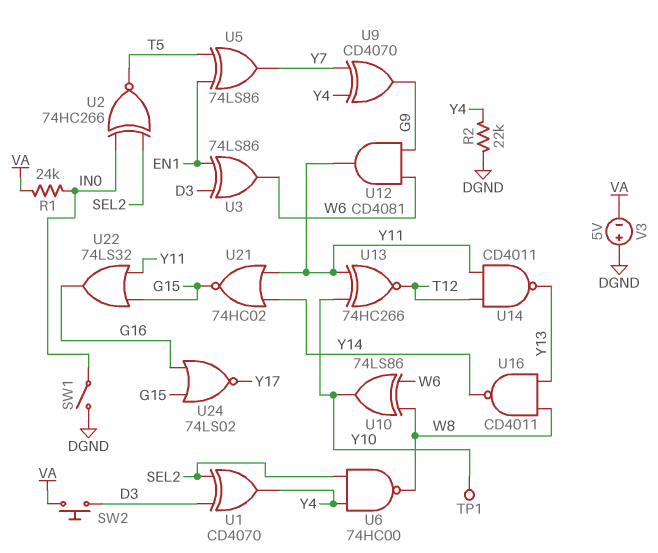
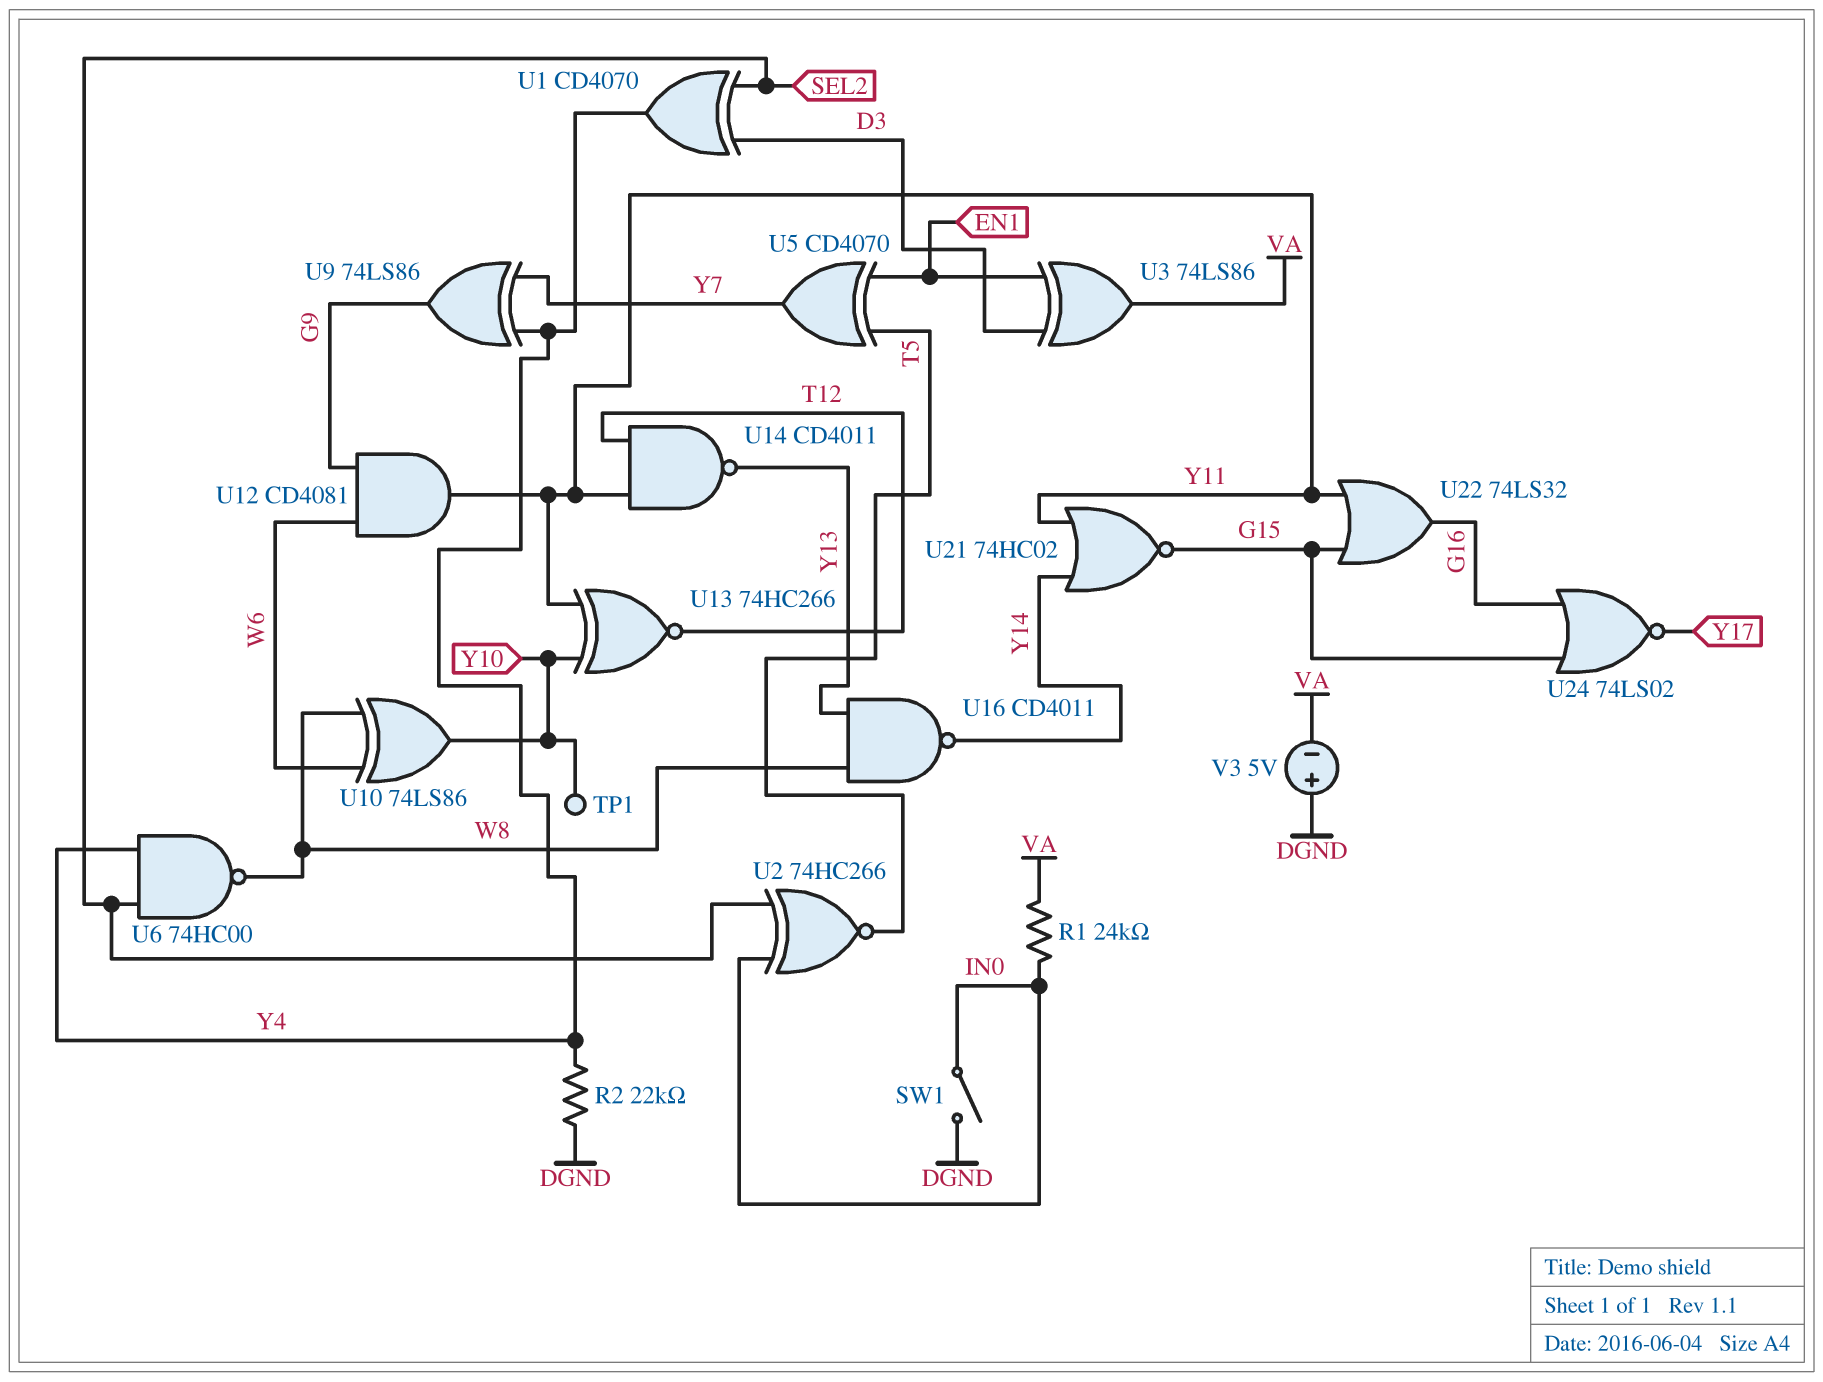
SW2: button (D3, VA) -> none
U3: XOR 74LS86 (in D3, in EN1, out W6) -> XOR 74LS86 (in D3, in EN1, out VA)
U5: XOR 74LS86 (in EN1, in T5, out Y7) -> XOR CD4070 (in EN1, in T5, out Y7)
U9: XOR CD4070 (in Y4, in Y7, out G9) -> XOR 74LS86 (in Y4, in Y7, out G9)

